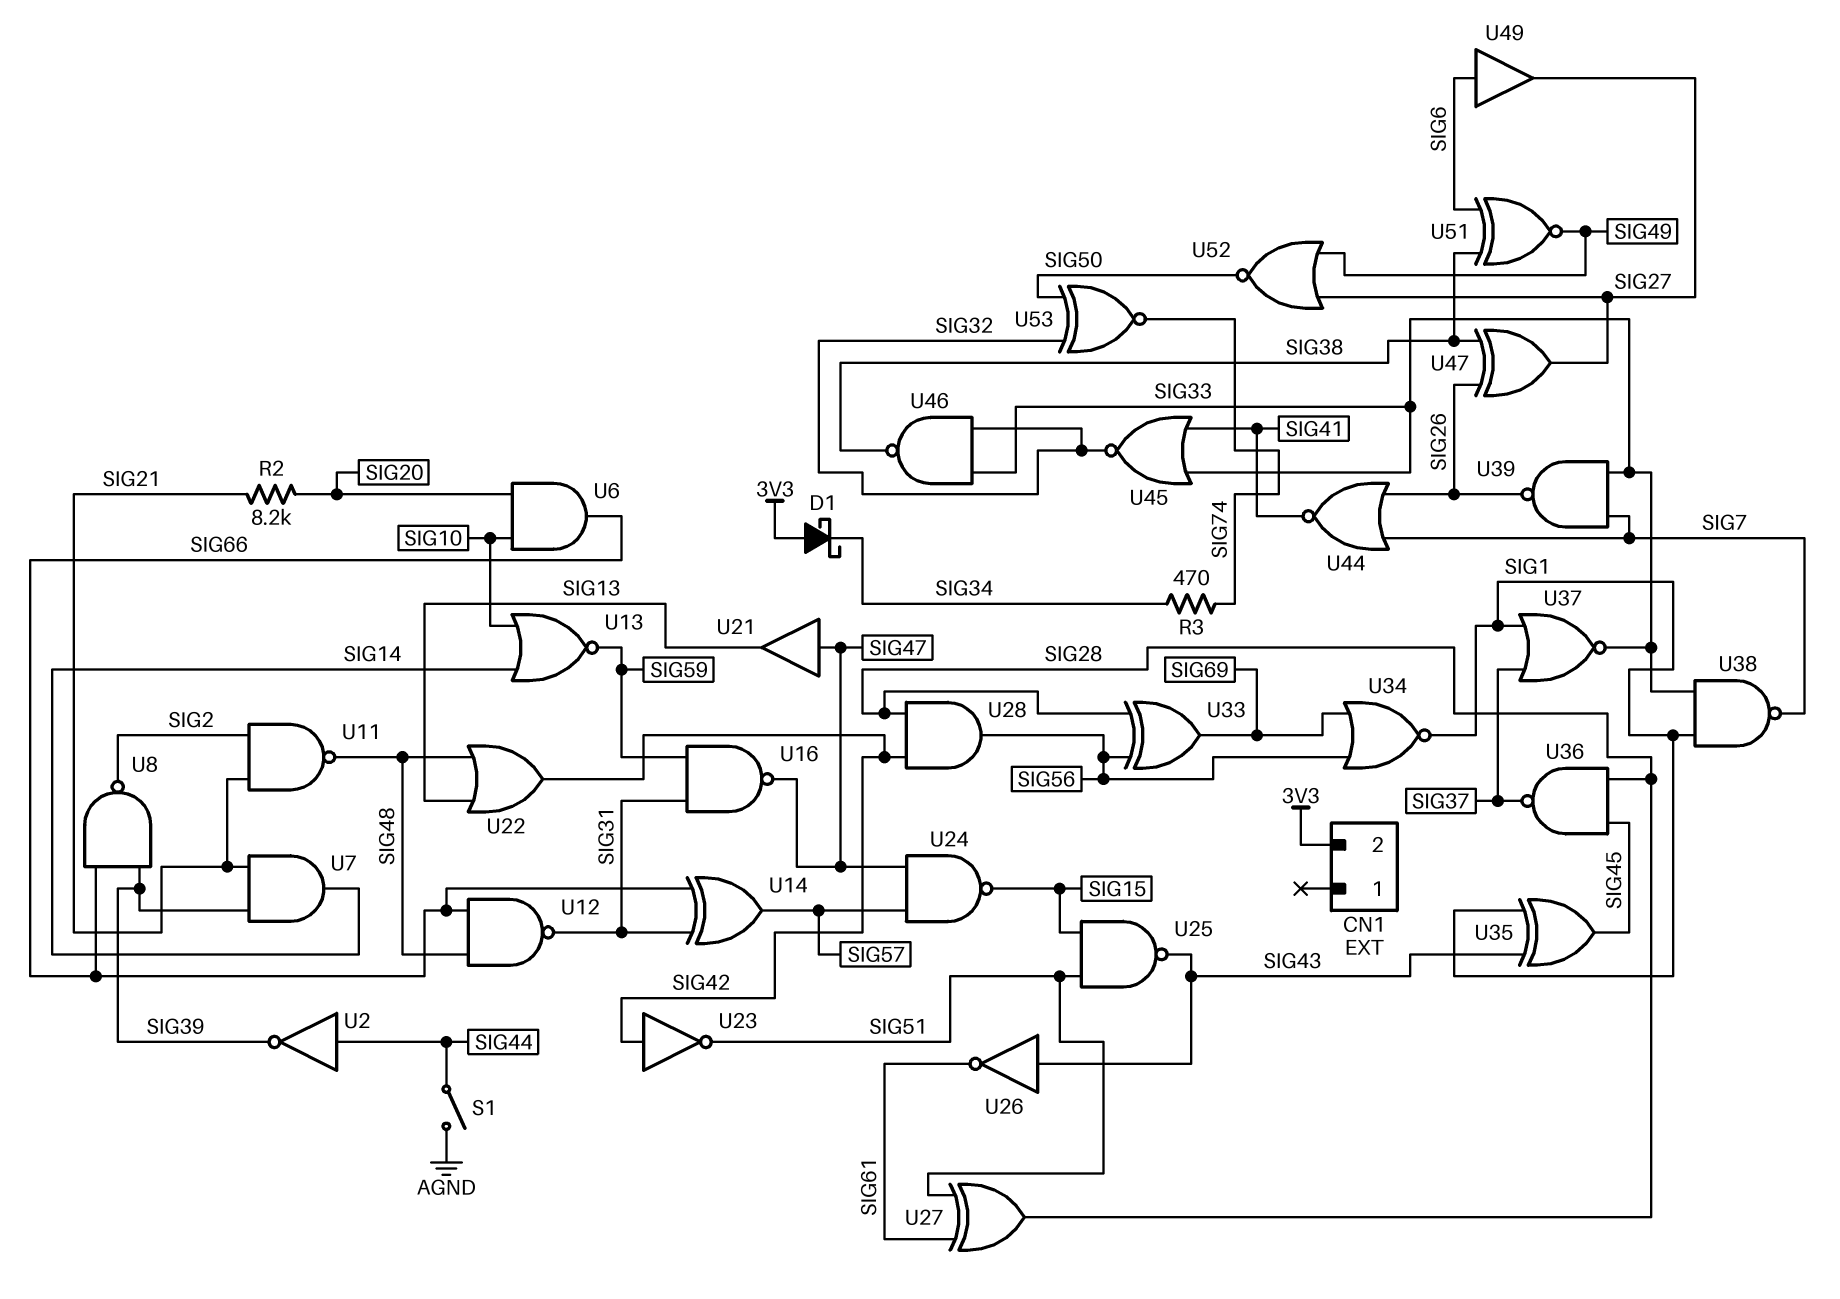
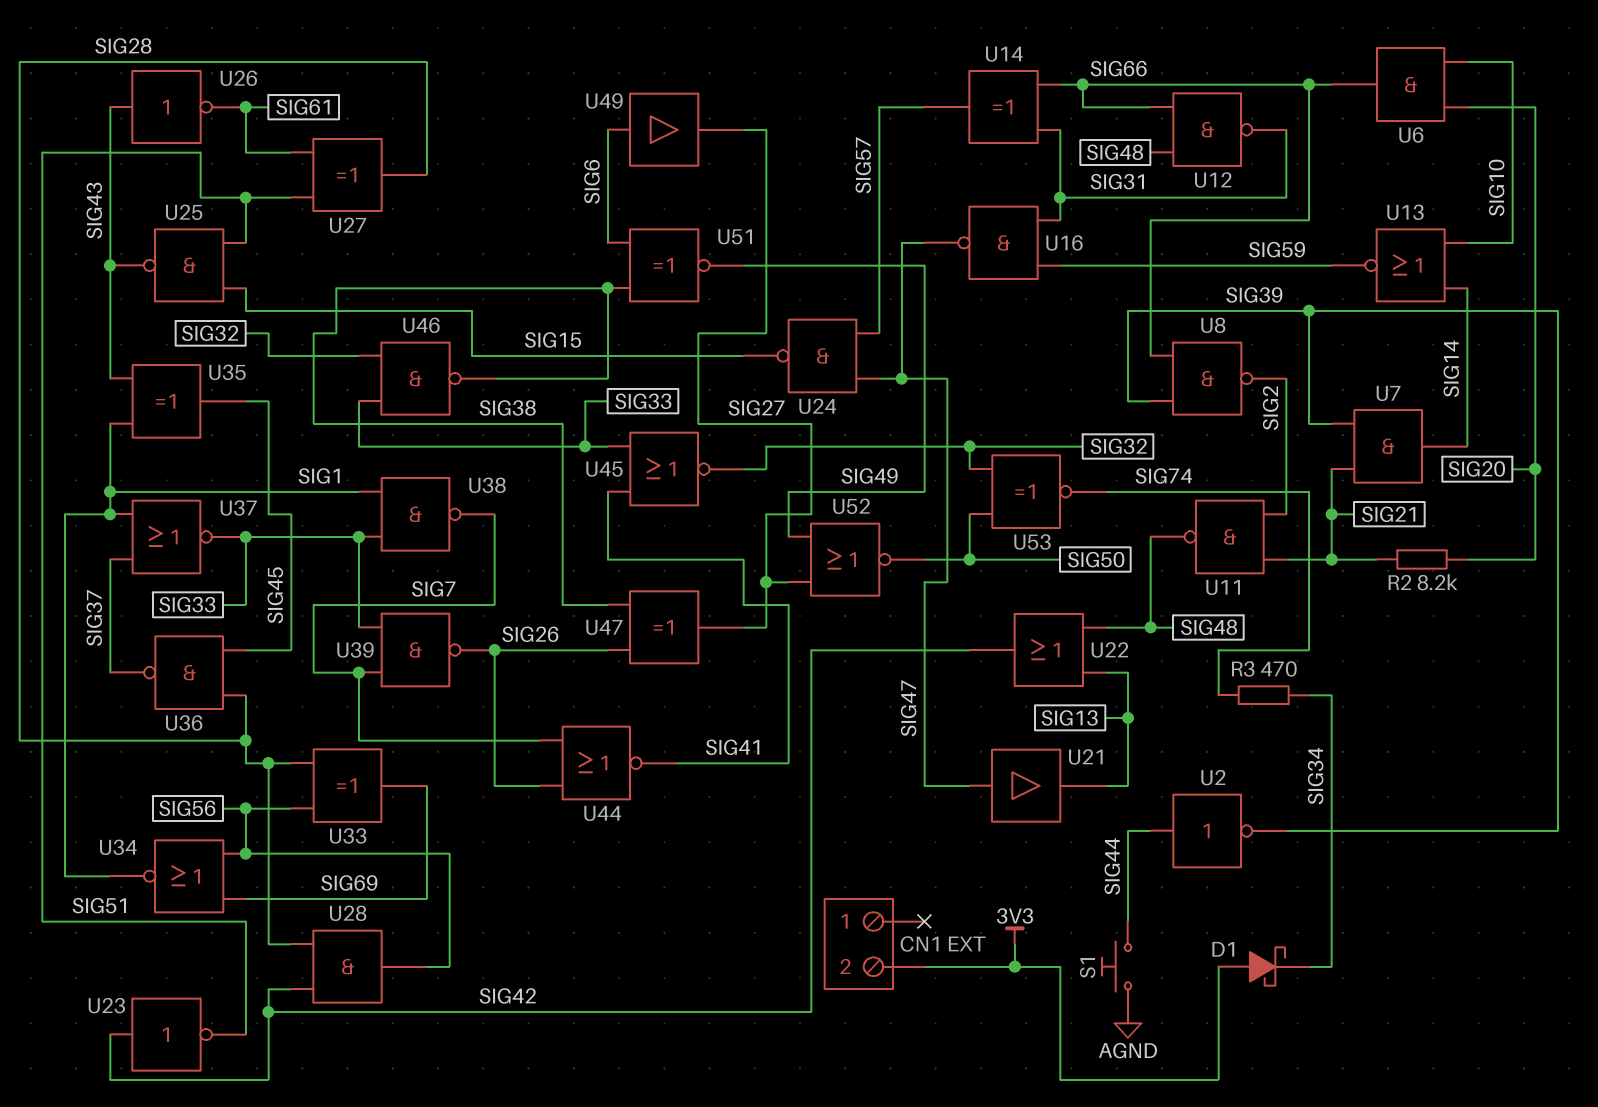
S1: switch (AGND, SIG44) -> button (AGND, SIG44)

